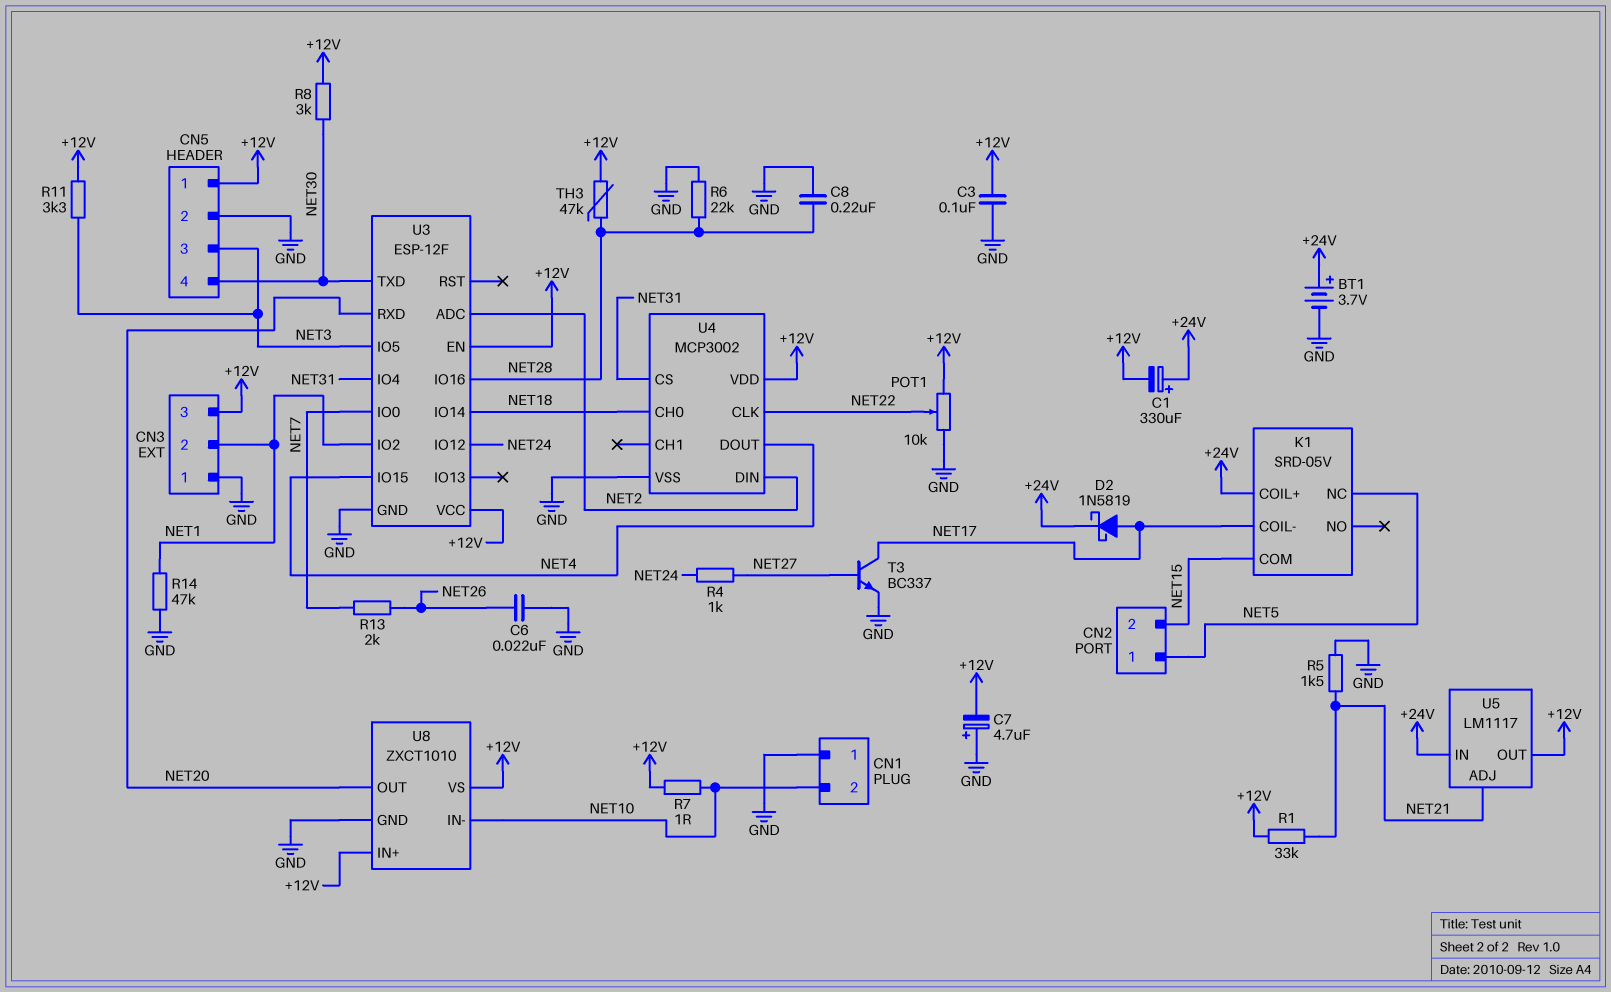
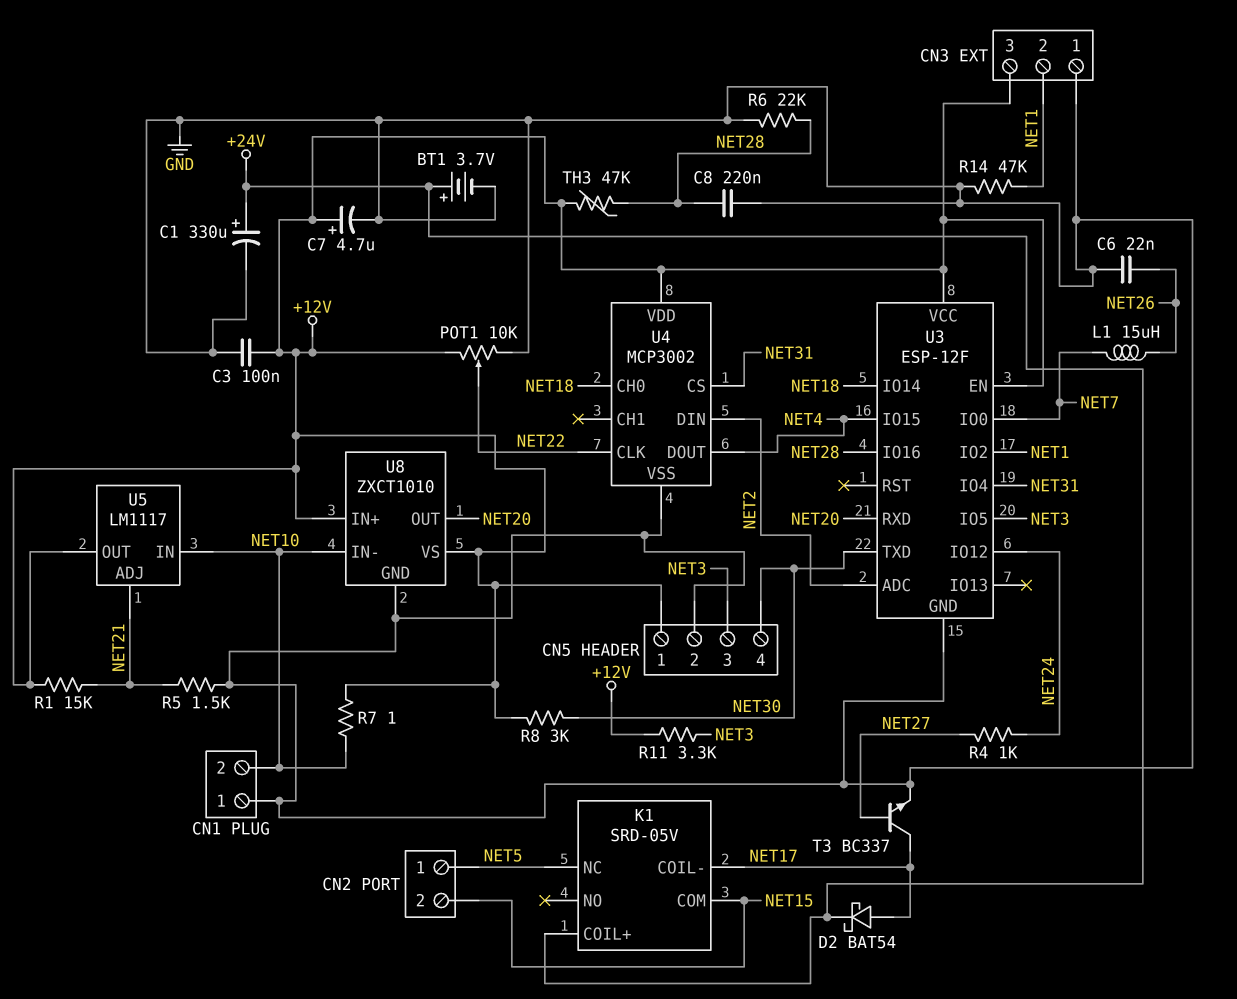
C1: 330uF (plus +24V, minus +12V) -> 330uF (plus +24V, minus GND)
C7: 4.7uF (plus GND, minus +12V) -> 4.7uF (plus +12V, minus GND)
D2: schottky 1N5819 (A NET17, K +24V) -> schottky BAT54 (A NET17, K +24V)
L1: none -> 15uH (NET7, NET26)
R1: 33k (+12V, NET21) -> 15k (+12V, NET21)
R13: 2k (NET7, NET26) -> none
U5 pin IN: +24V -> NET10

